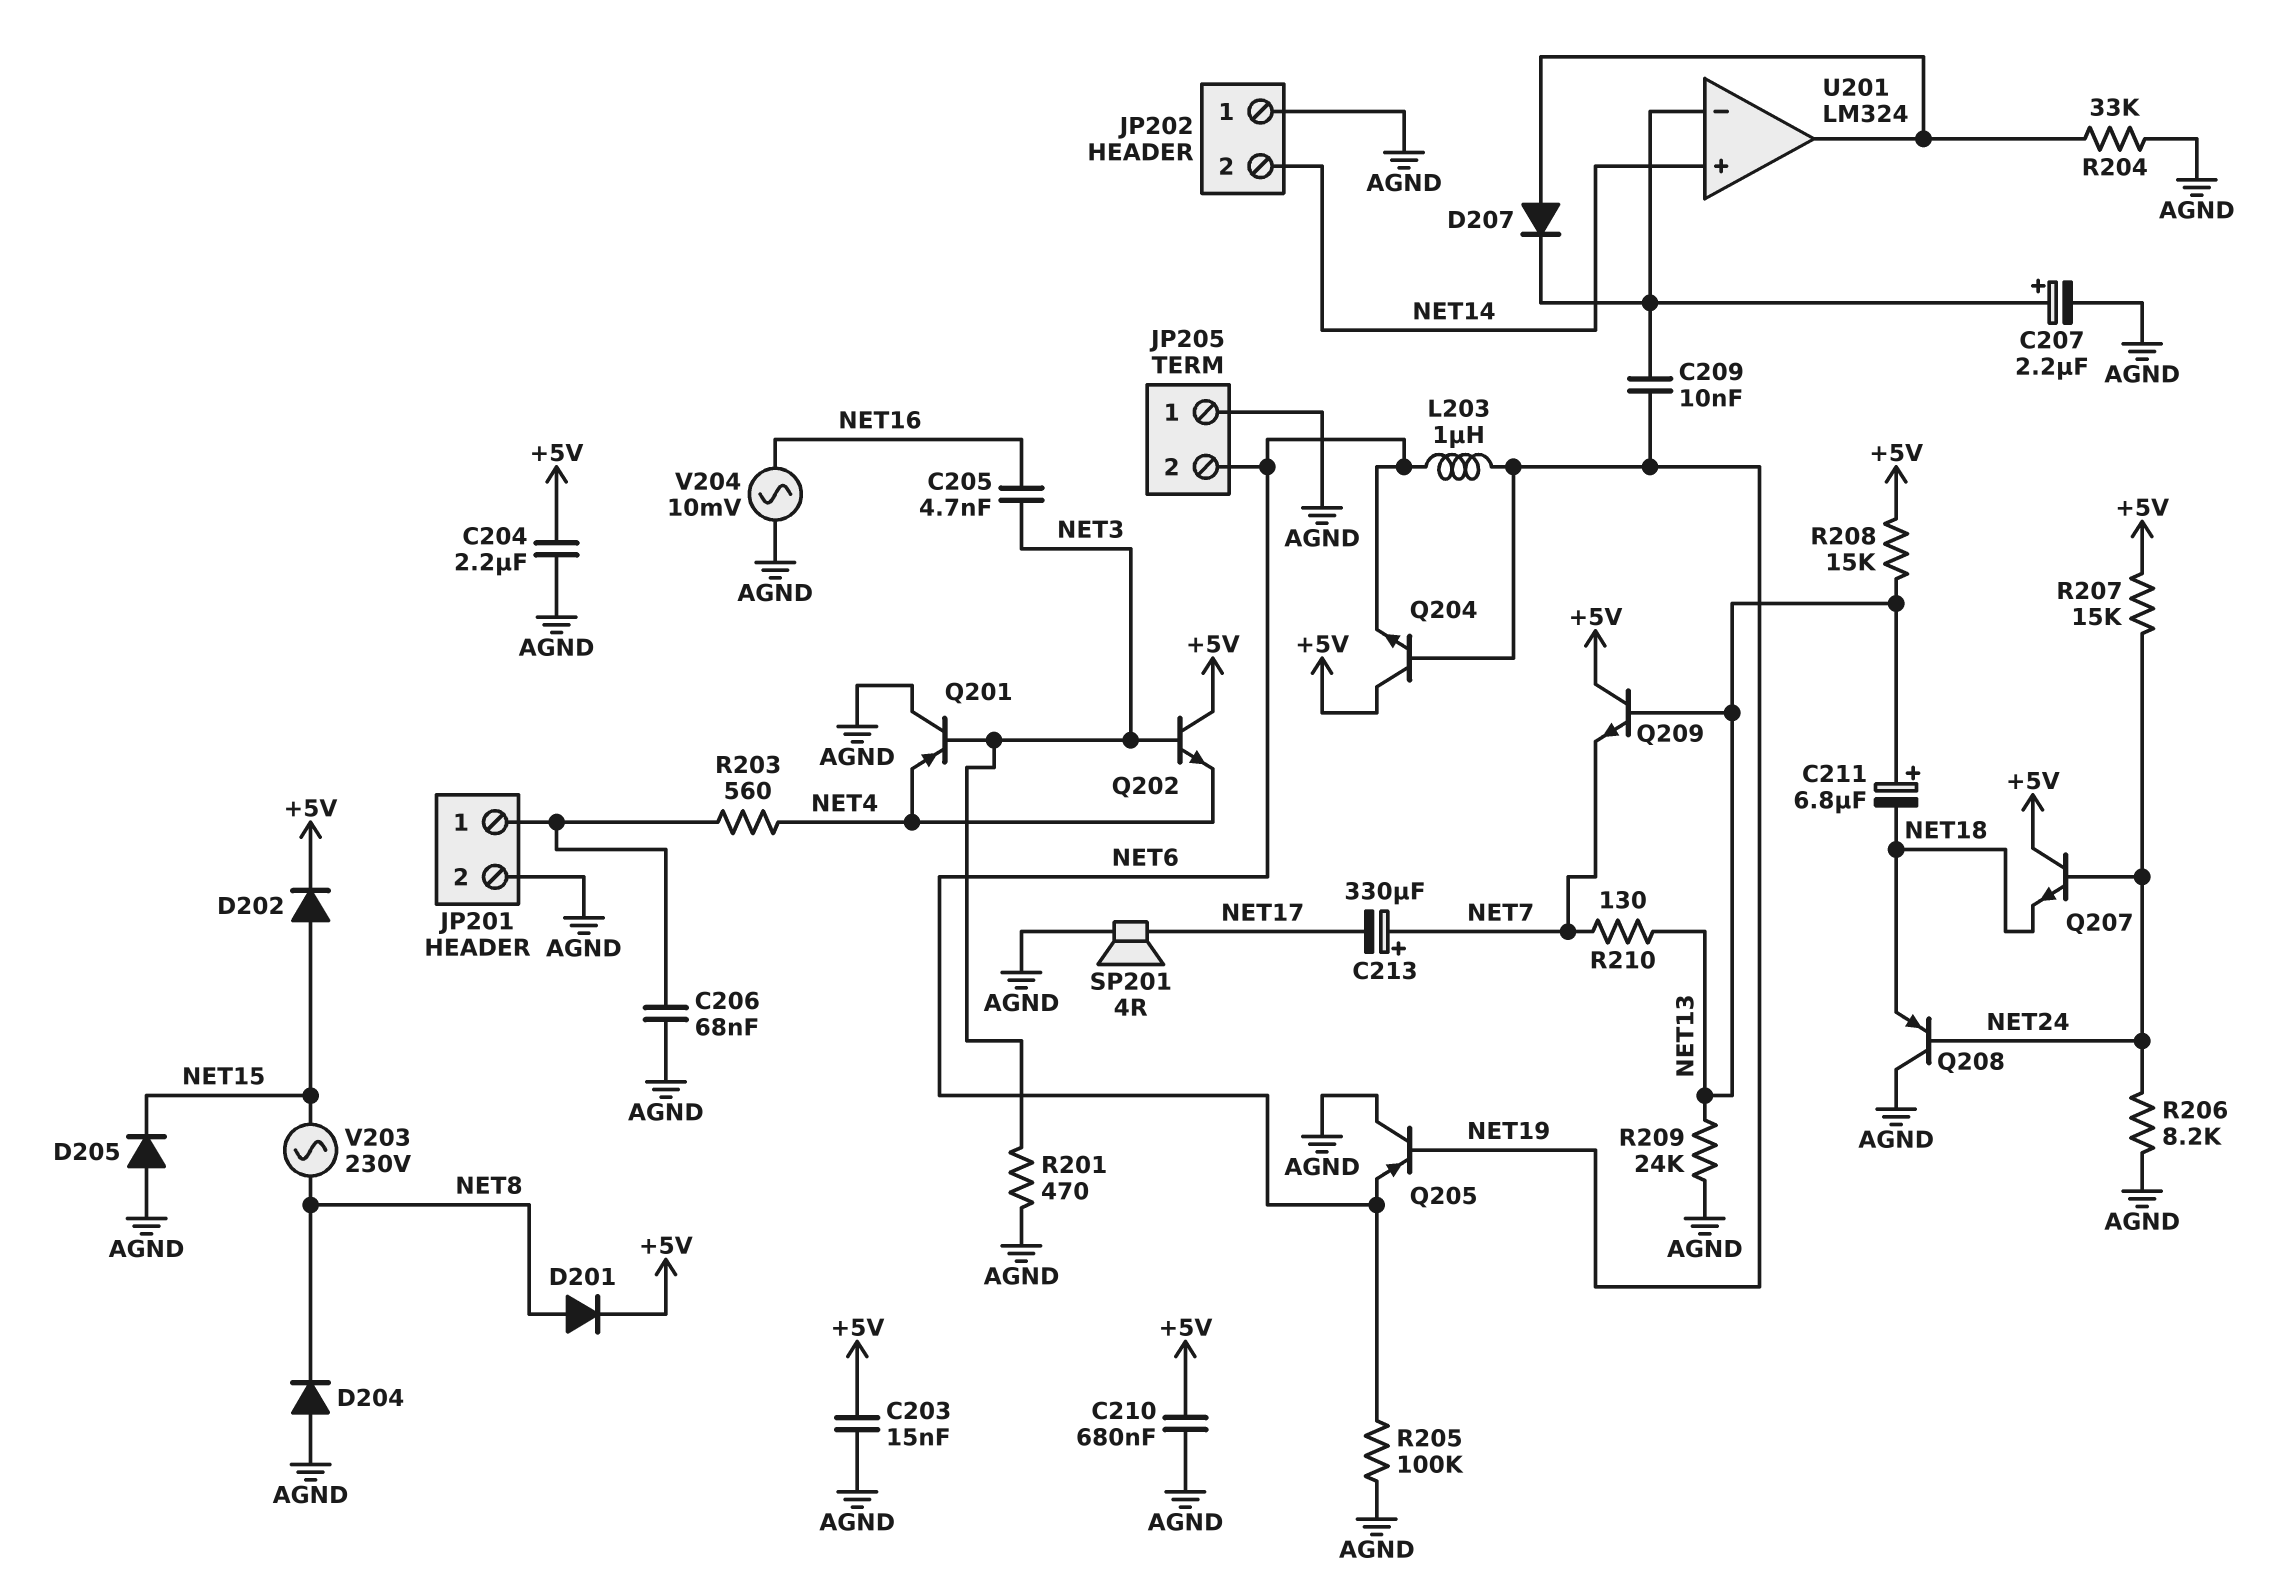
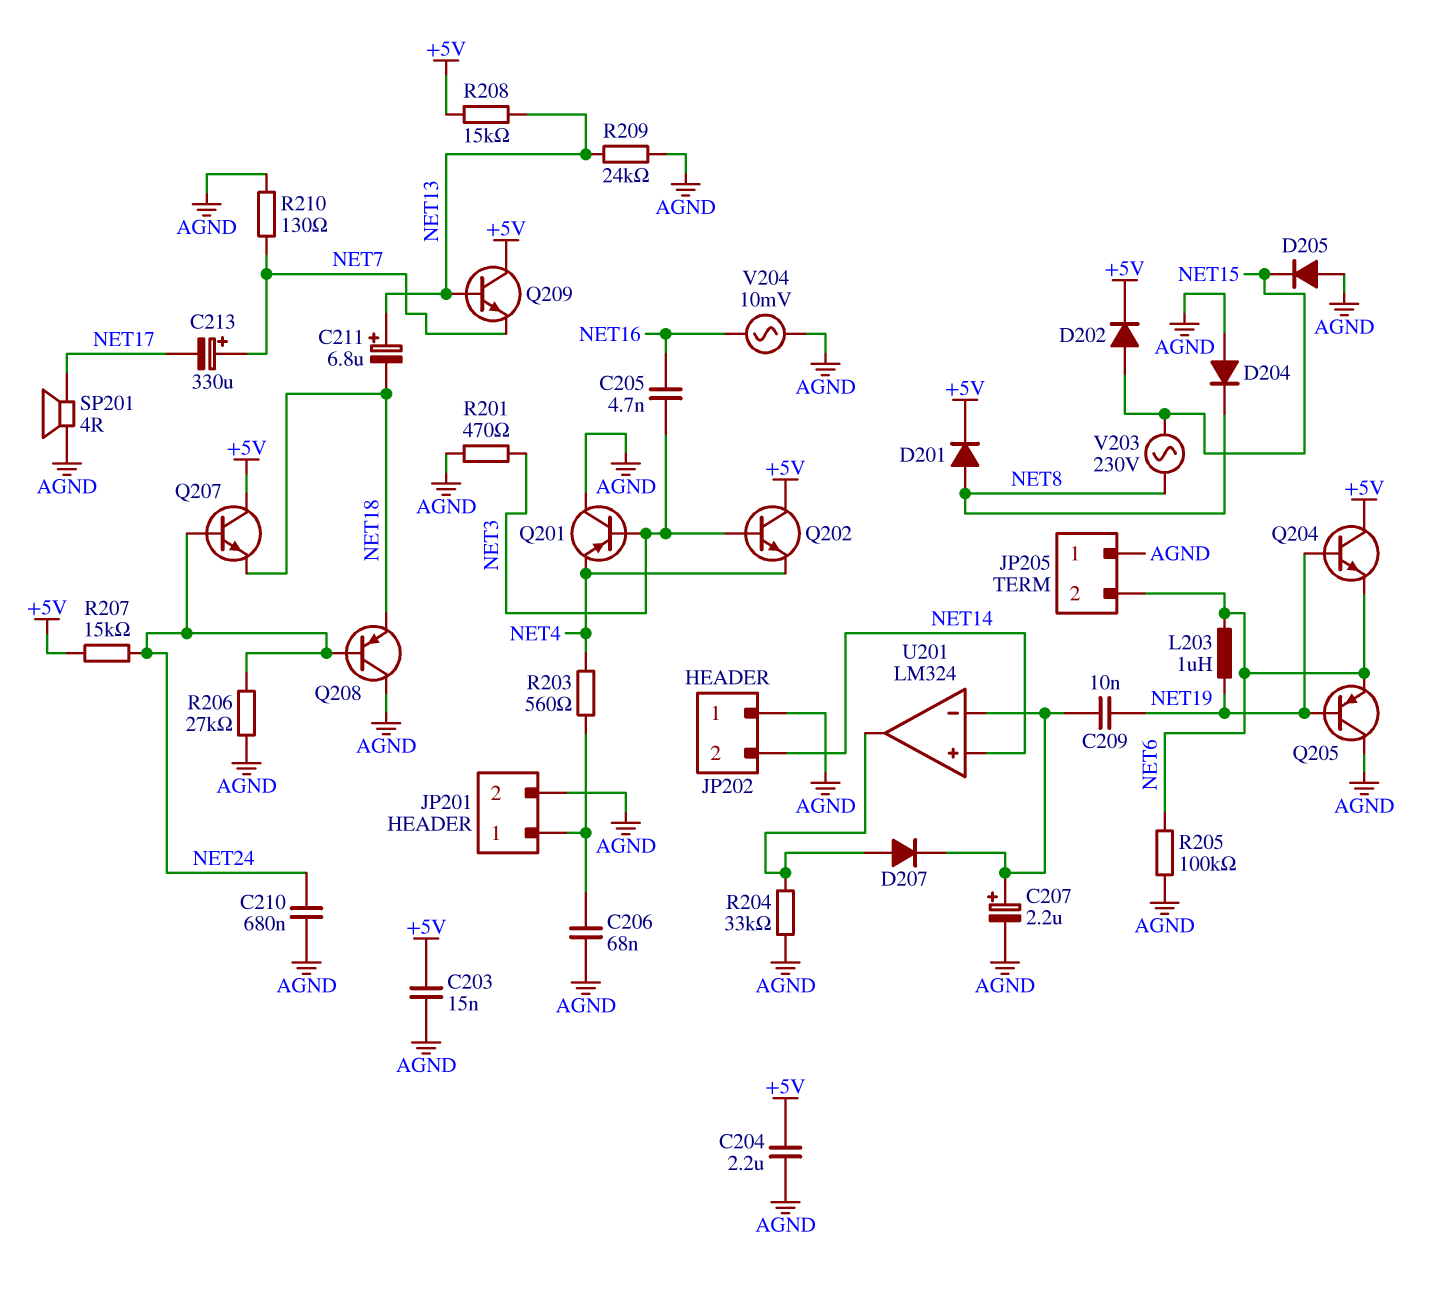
C210: 680nF (+5V, AGND) -> 680nF (AGND, NET24)
R206: 8.2k (AGND, NET24) -> 27k (AGND, NET24)
R210: 130 (NET7, NET13) -> 130 (AGND, NET7)

